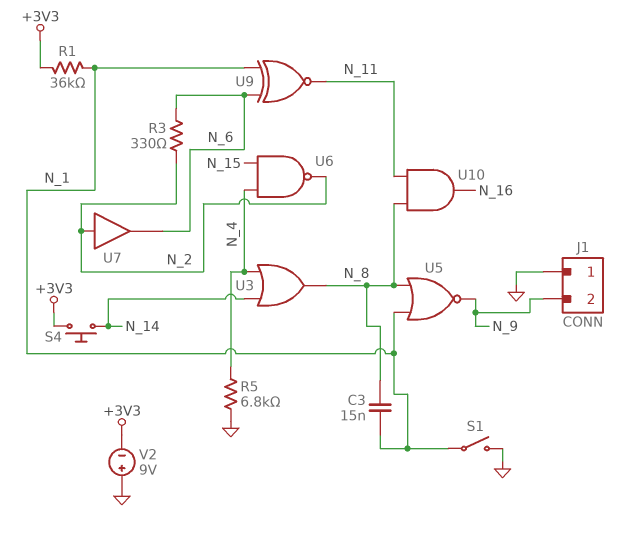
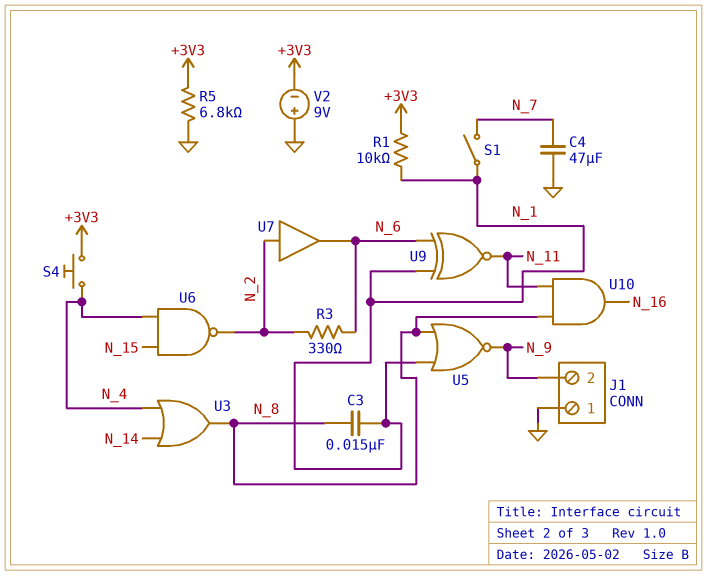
C4: none -> 47uF (GND, N_7)
R1: 36k (+3V3, N_1) -> 10k (+3V3, N_1)
R5: 6.8k (GND, N_4) -> 6.8k (+3V3, GND)
S1: switch (GND, N_1) -> switch (N_1, N_7)
S4: button (+3V3, N_14) -> button (+3V3, N_4)

